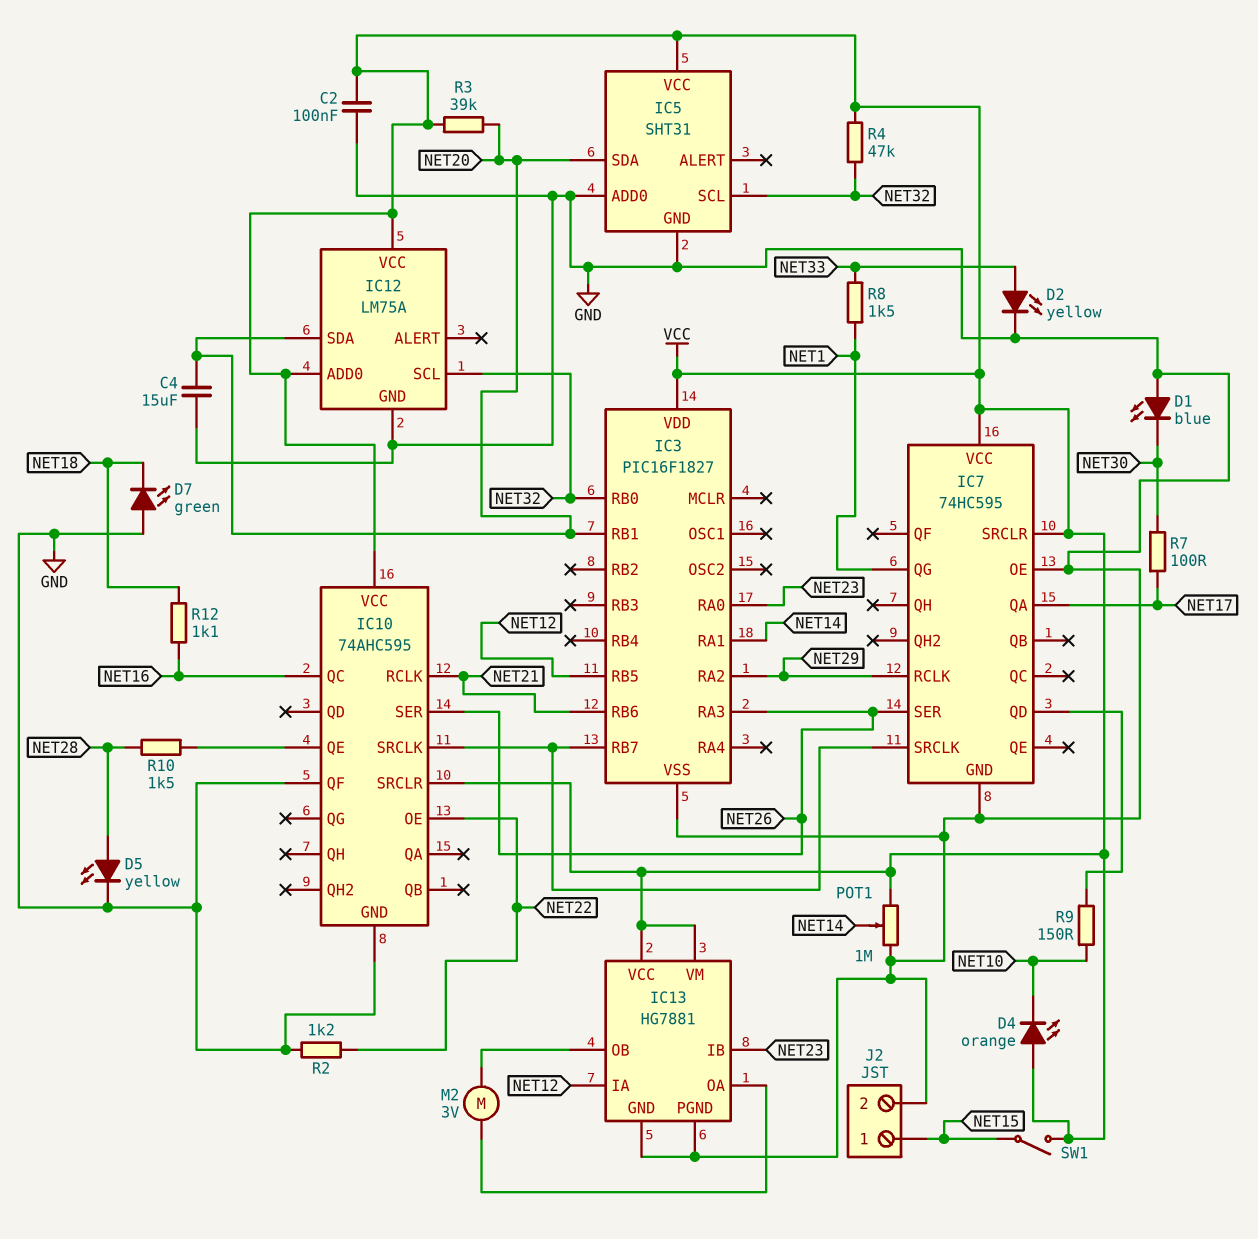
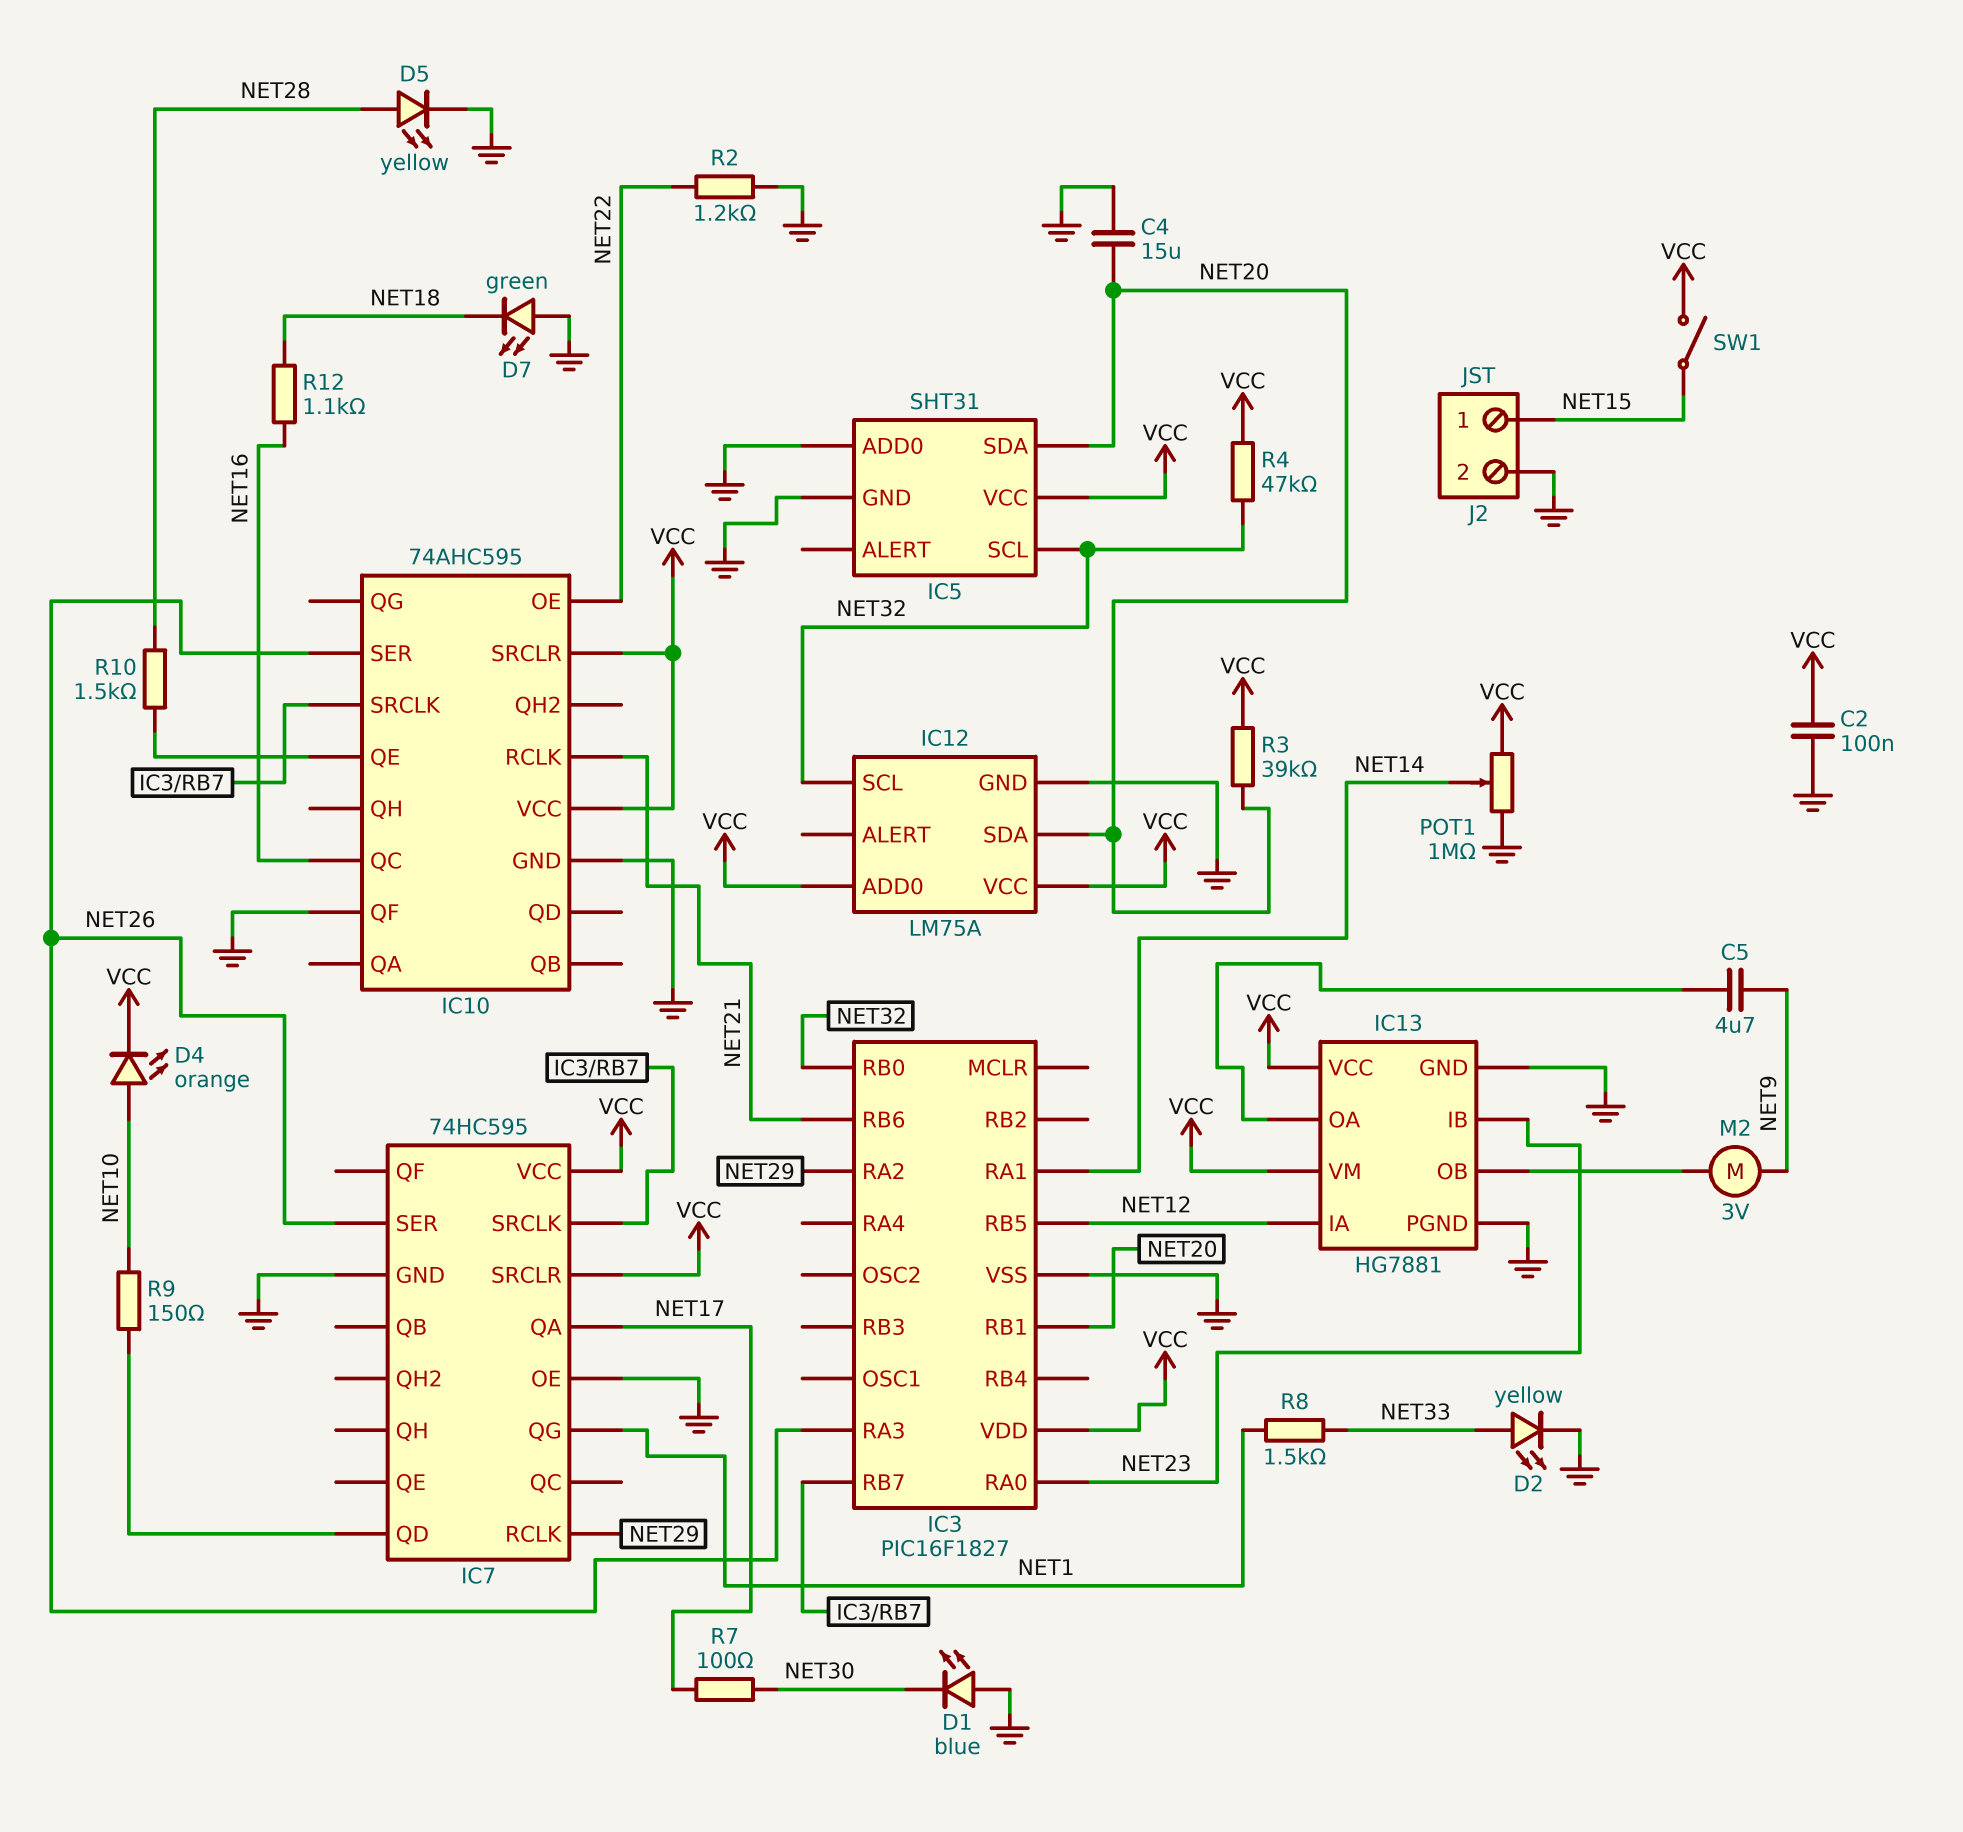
C5: none -> 4.7uF (IC13/OA, NET9)
D4: LED orange (A VCC, K NET10) -> LED orange (A NET10, K VCC)
M2: motor 3V (IC13/OA, IC13/OB) -> motor 3V (IC13/OB, NET9)

